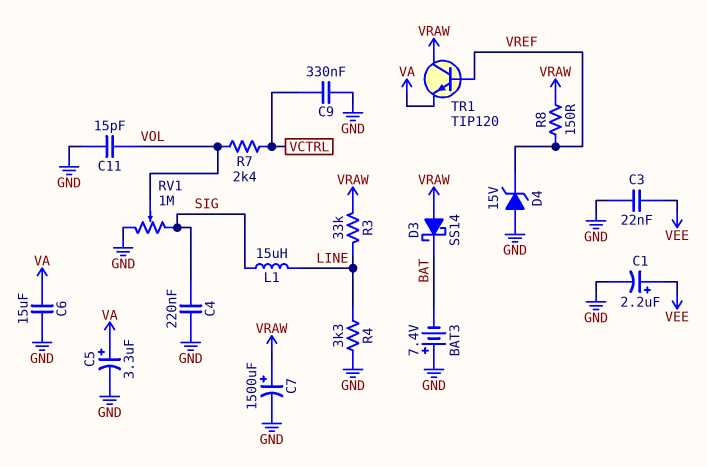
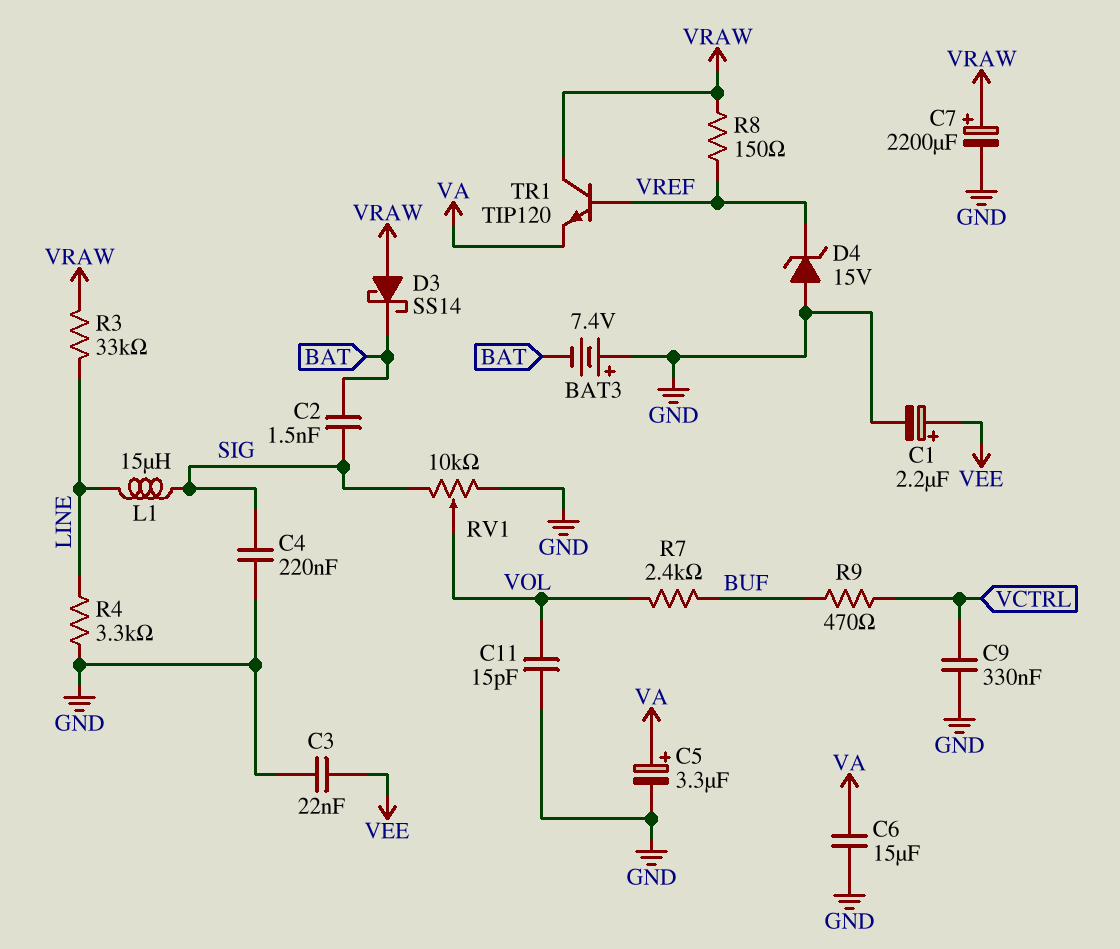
C2: none -> 1.5nF (BAT, SIG)
C7: 1500uF (plus VRAW, minus GND) -> 2200uF (plus VRAW, minus GND)
R7: 2.4k (VCTRL, VOL) -> 2.4k (BUF, VOL)
R9: none -> 470 (BUF, VCTRL)
RV1: 1M (GND, SIG, wiper VOL) -> 10k (GND, SIG, wiper VOL)

